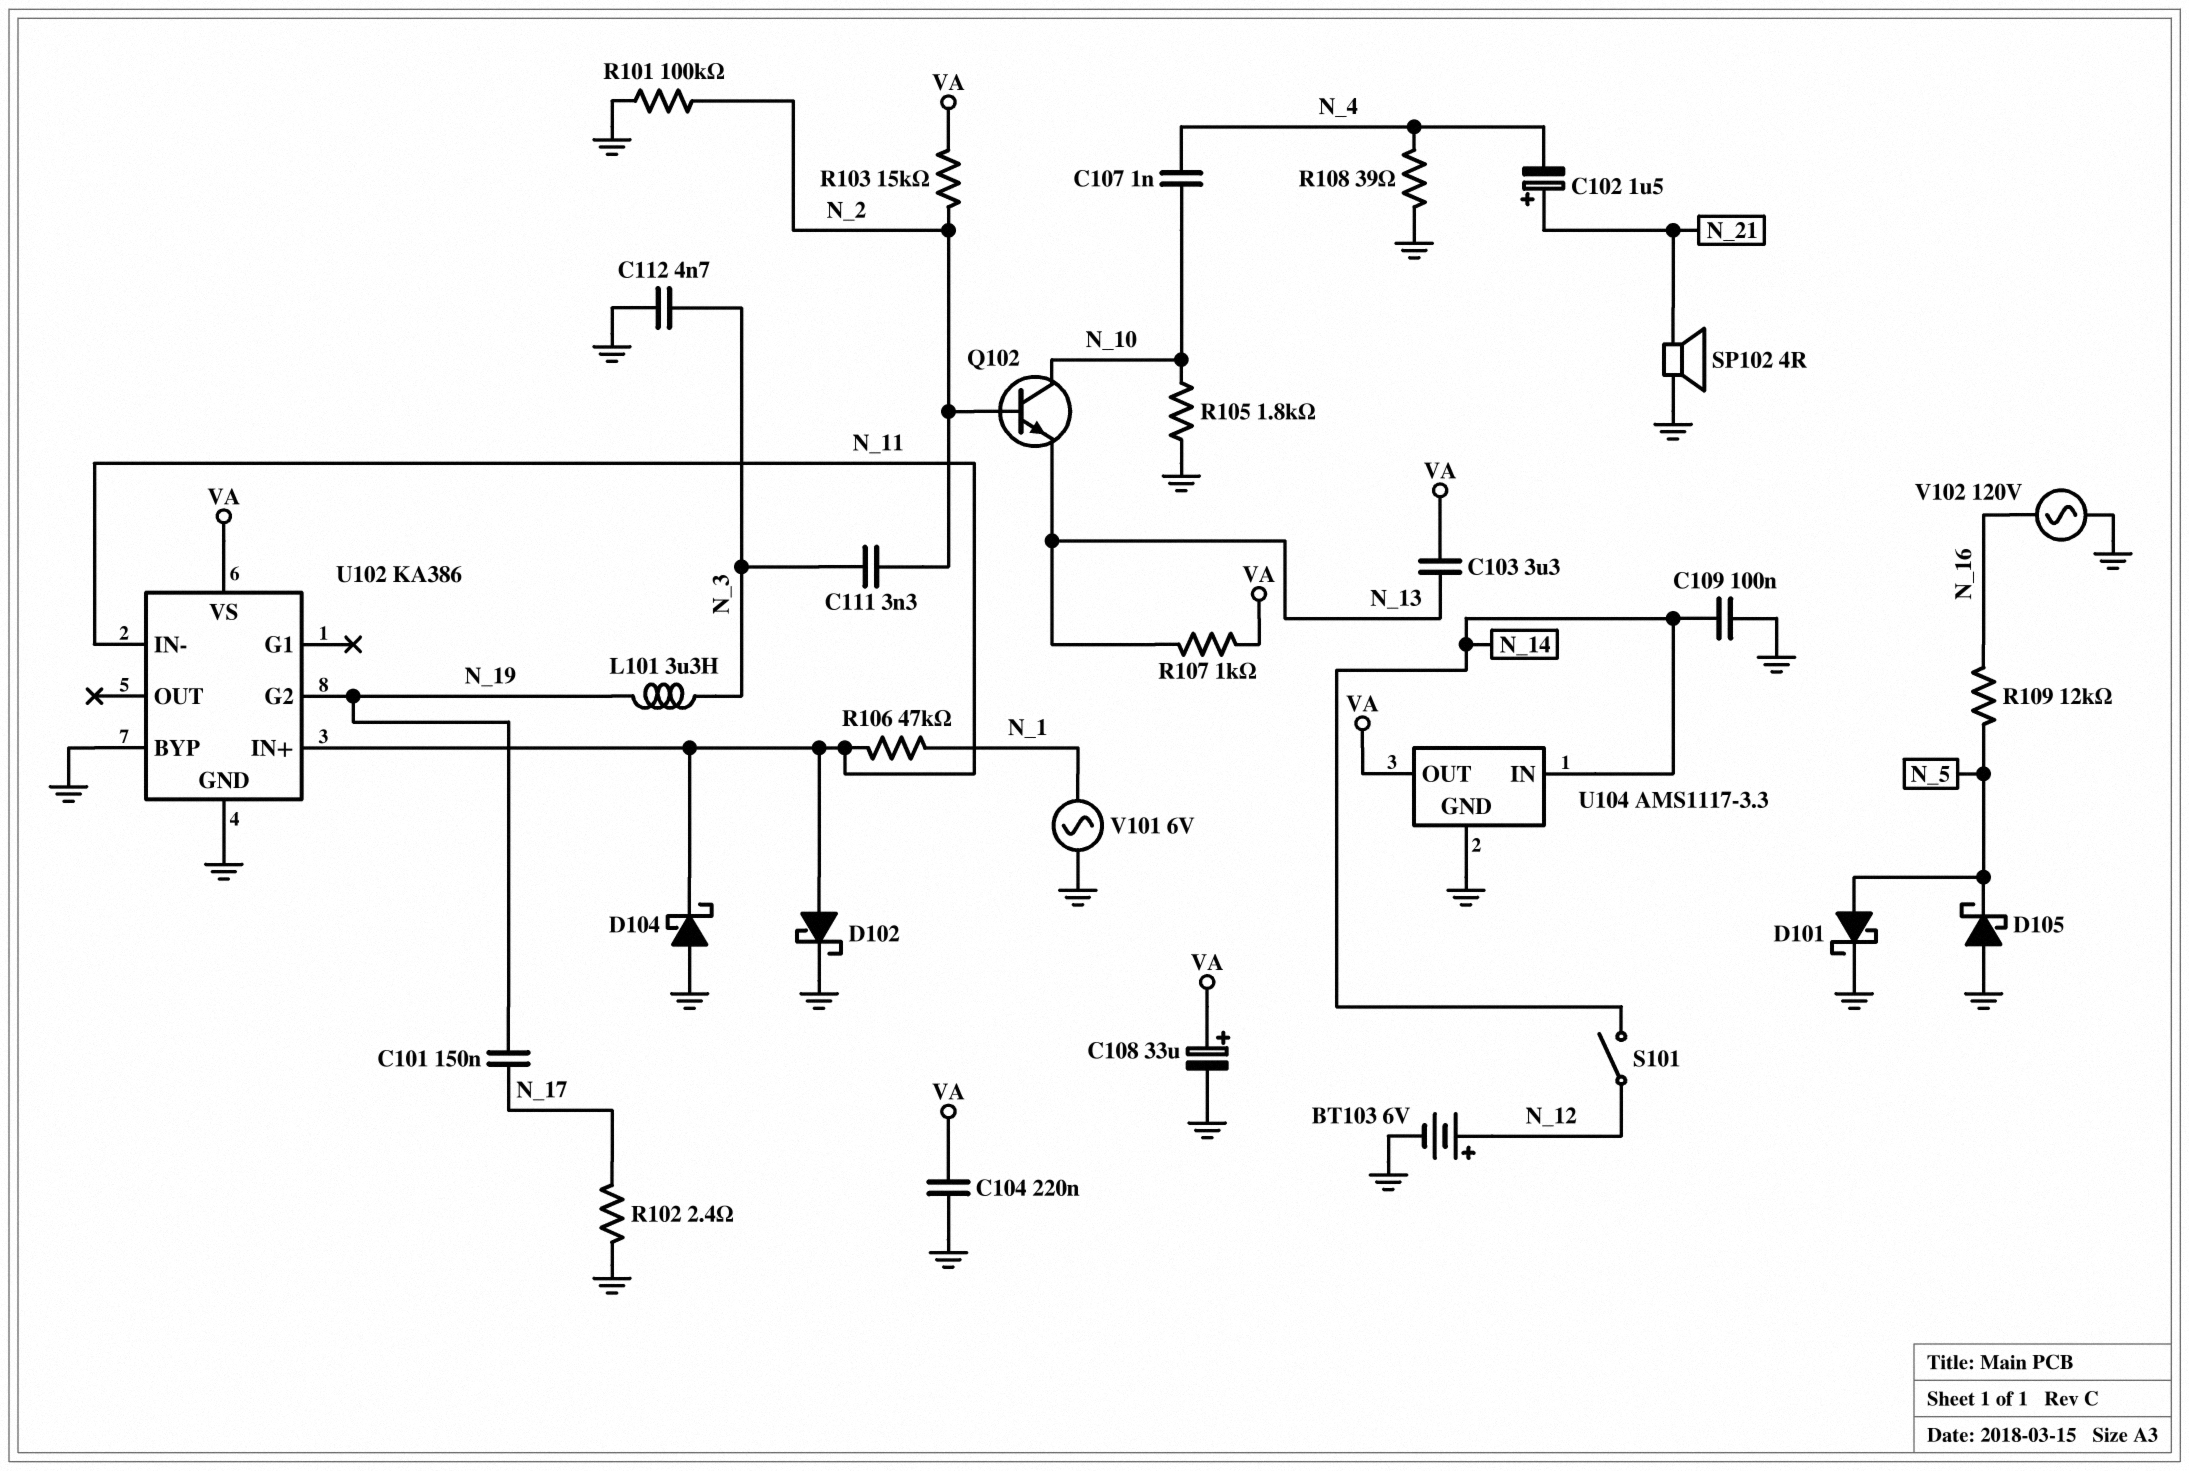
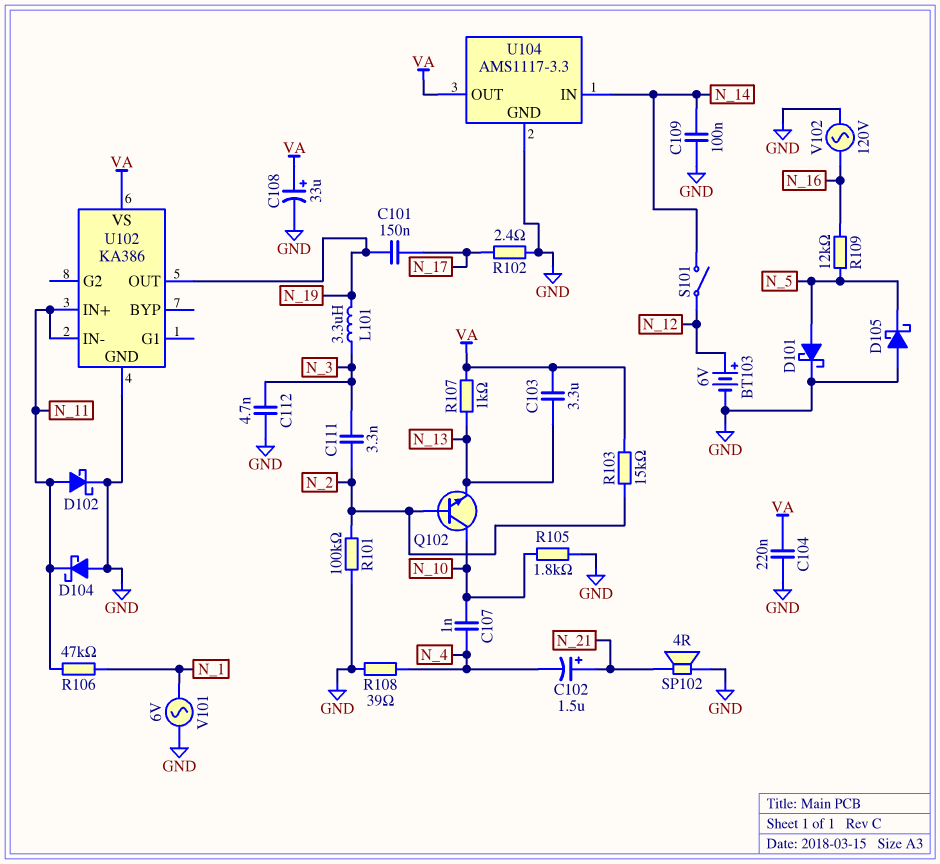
U102 pin BYP: GND -> none
U102 pin G2: N_19 -> none
U102 pin OUT: none -> N_19

